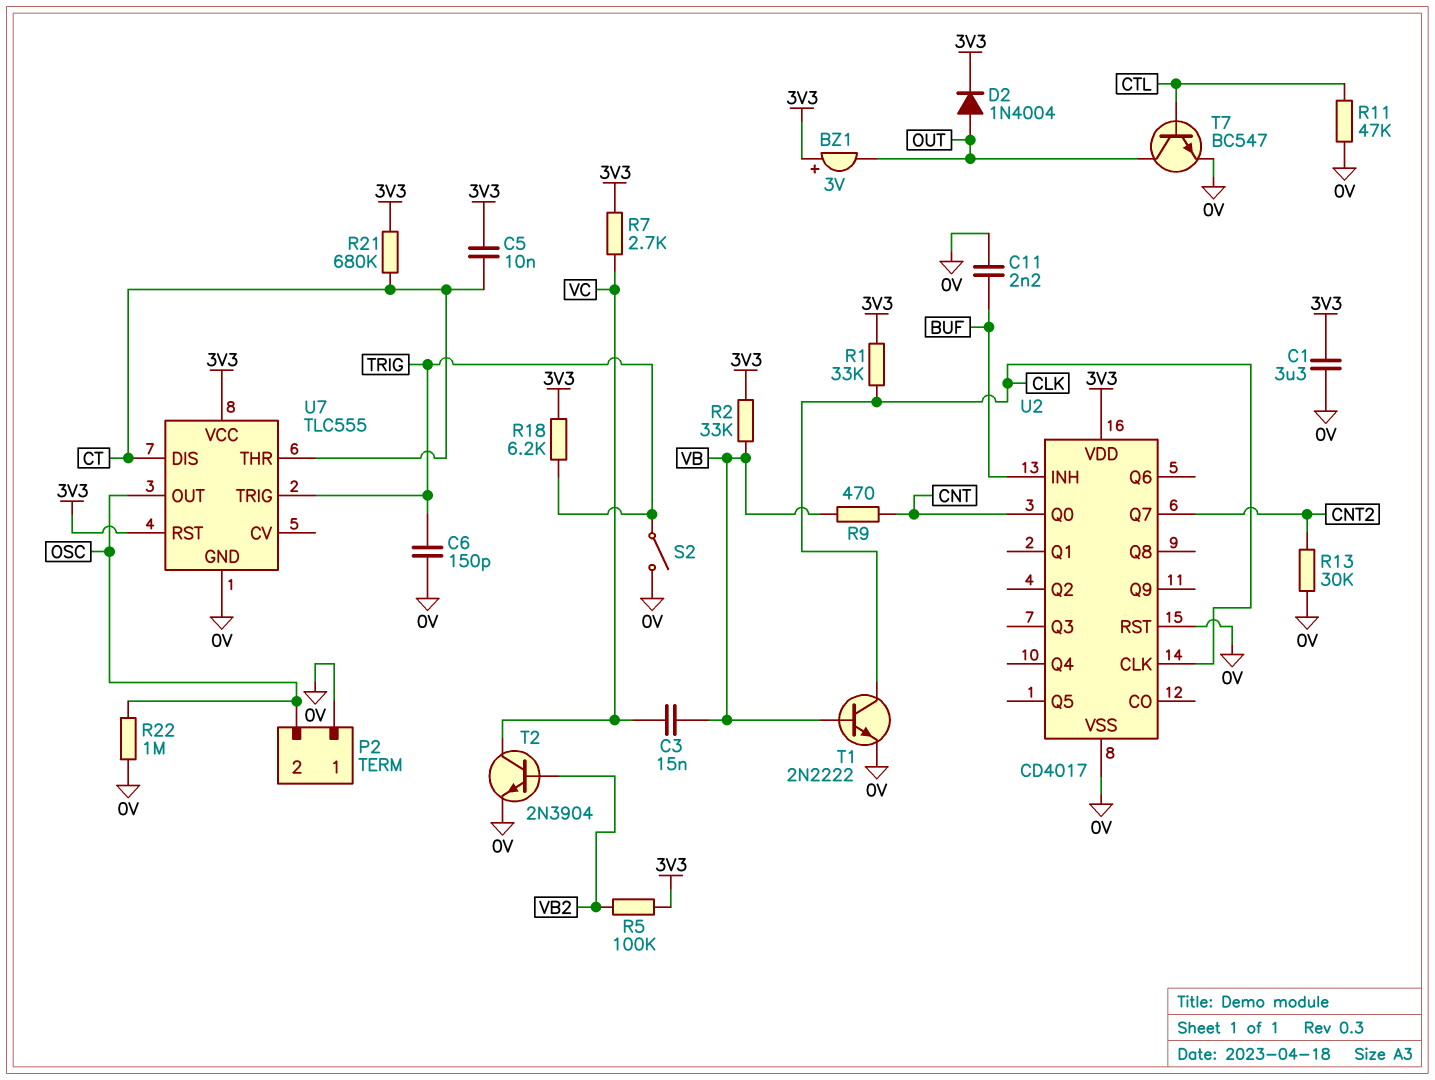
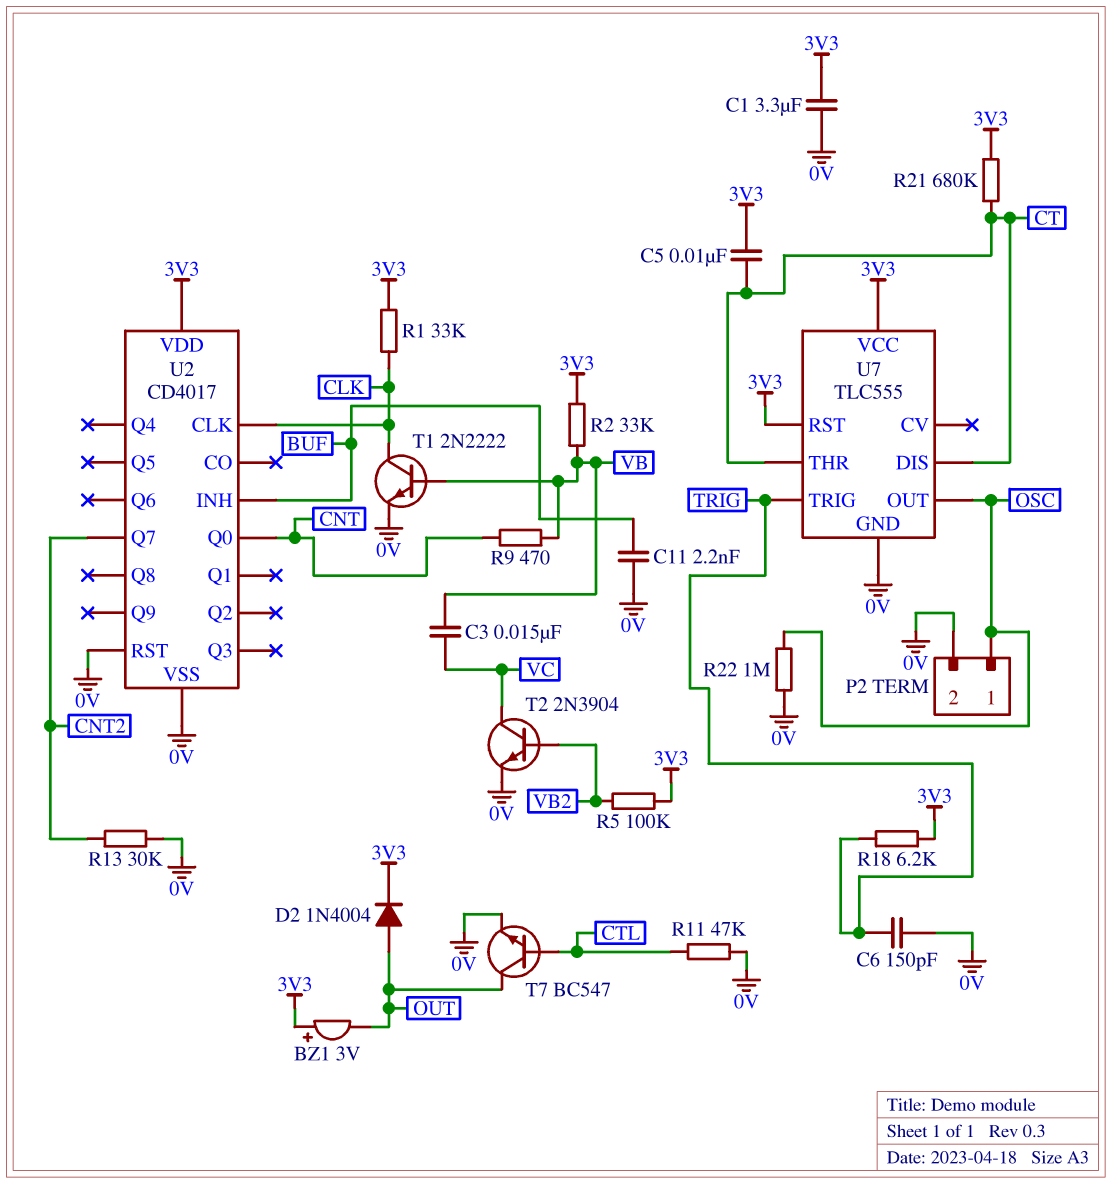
P2 pin 1: 0V -> OSC
P2 pin 2: OSC -> 0V
R7: 2.7k (3V3, VC) -> none
S2: switch (0V, TRIG) -> none

